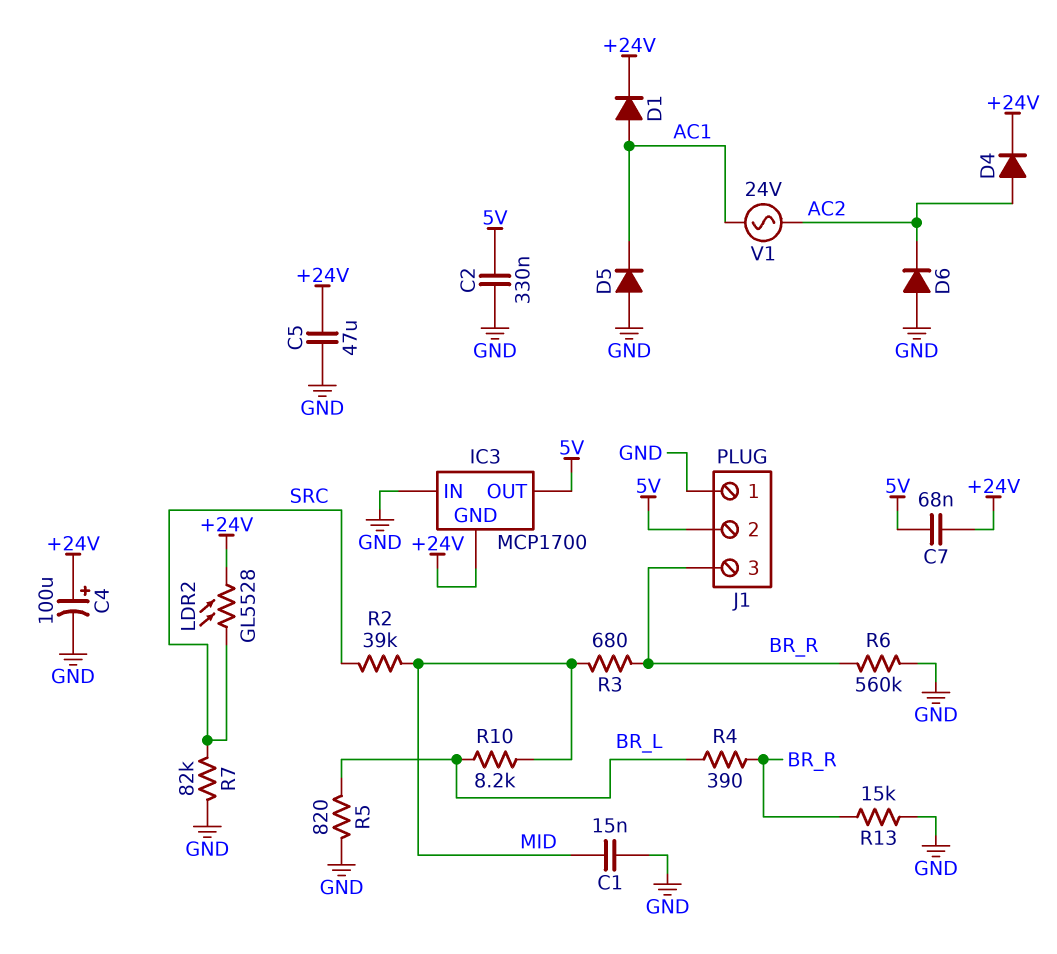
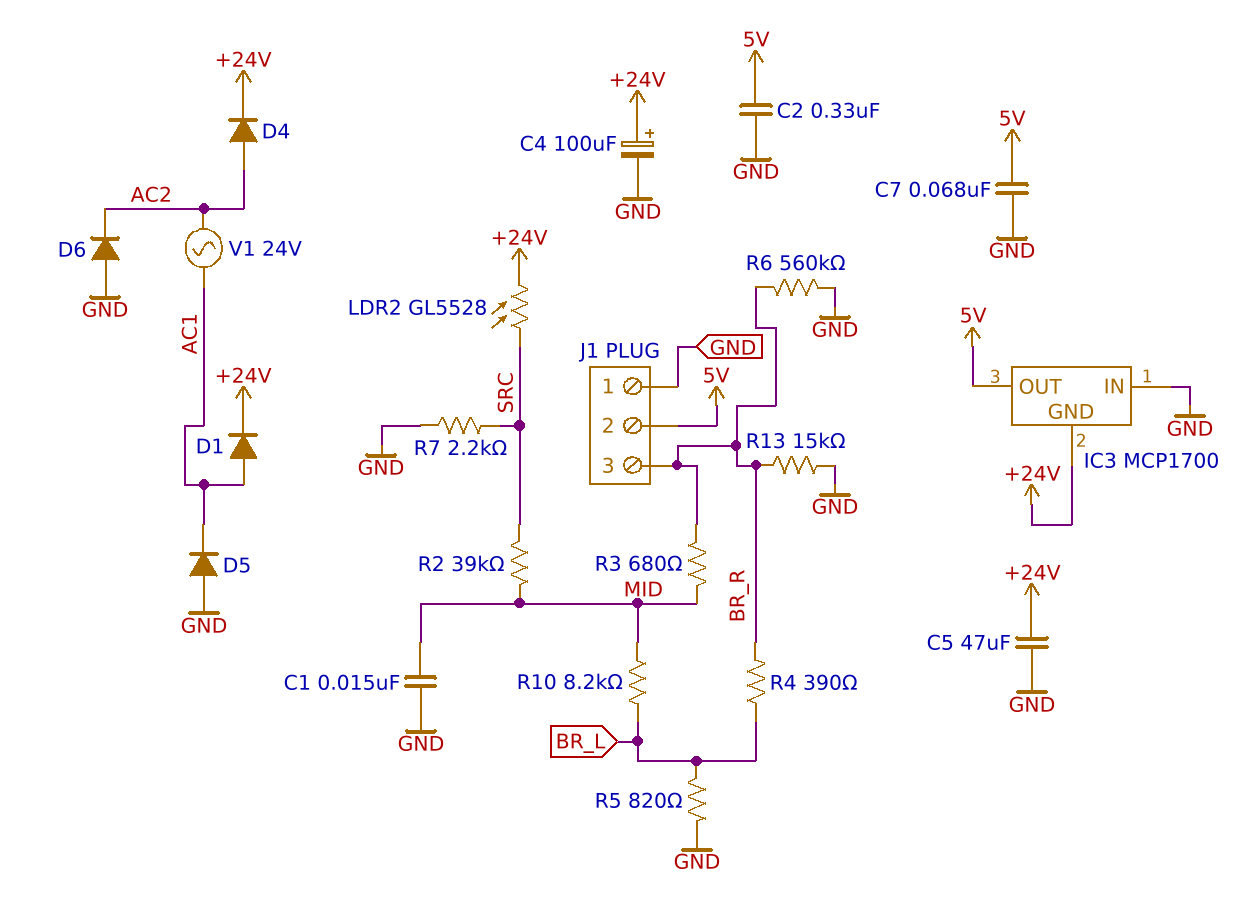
C7: 68nF (+24V, 5V) -> 68nF (5V, GND)
R7: 82k (GND, SRC) -> 2.2k (GND, SRC)

